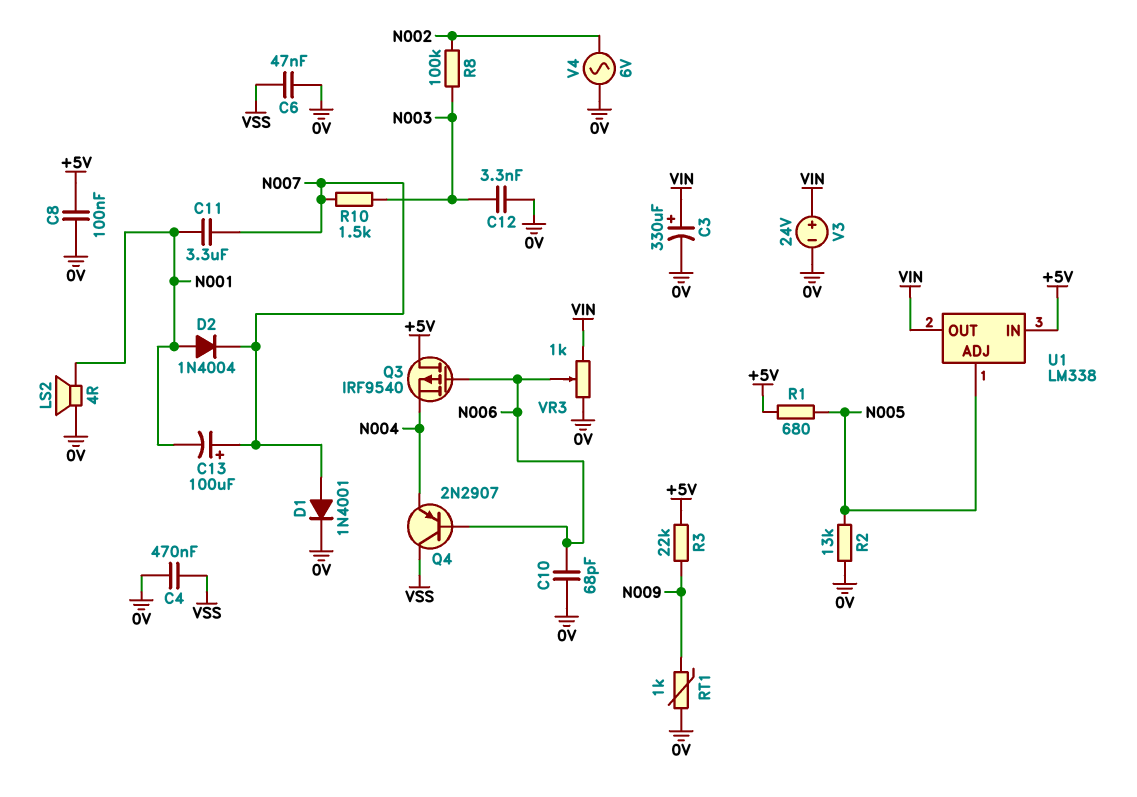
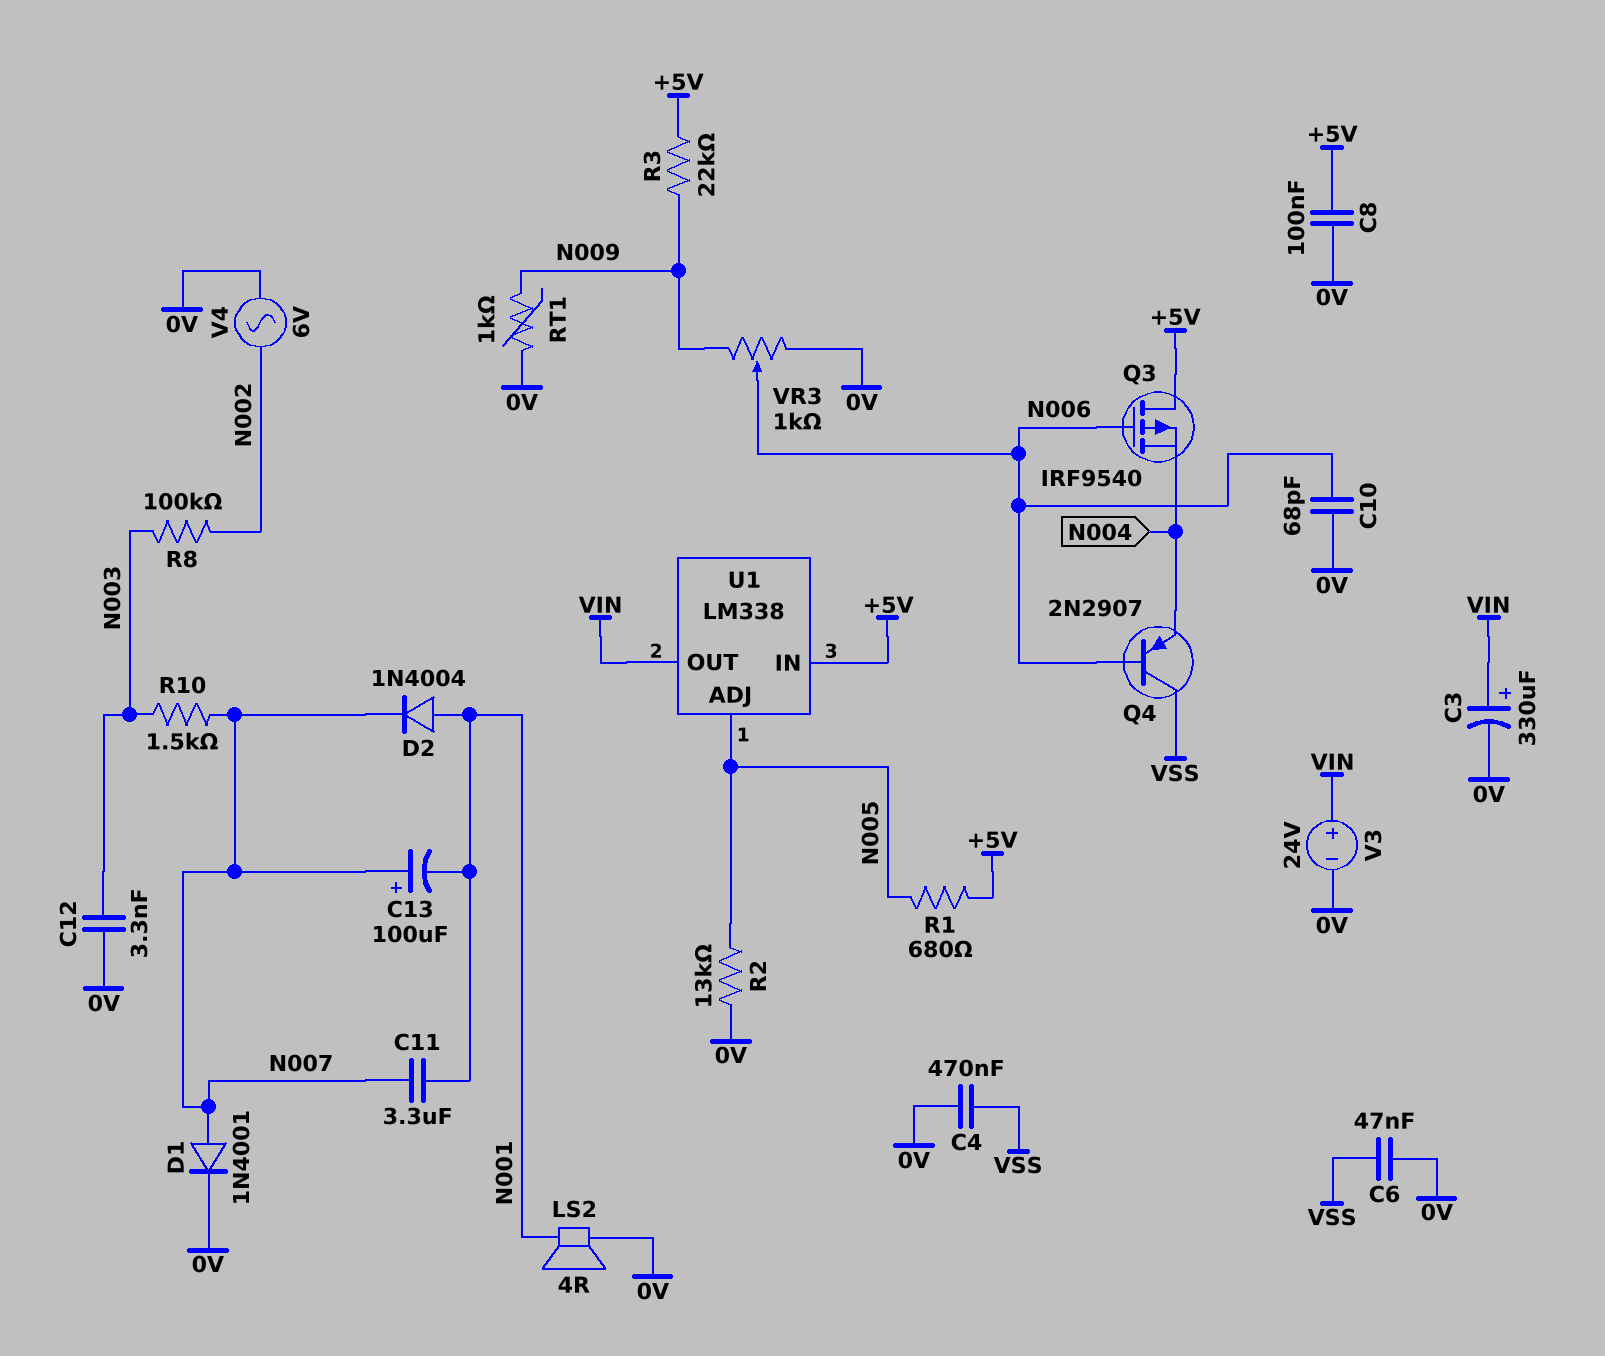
VR3: 1k (0V, VIN, wiper N006) -> 1k (0V, N009, wiper N006)

